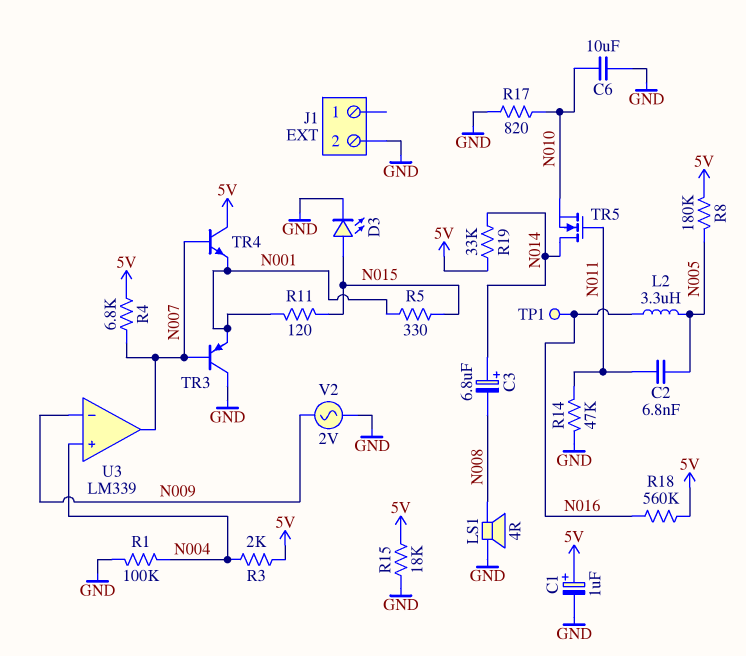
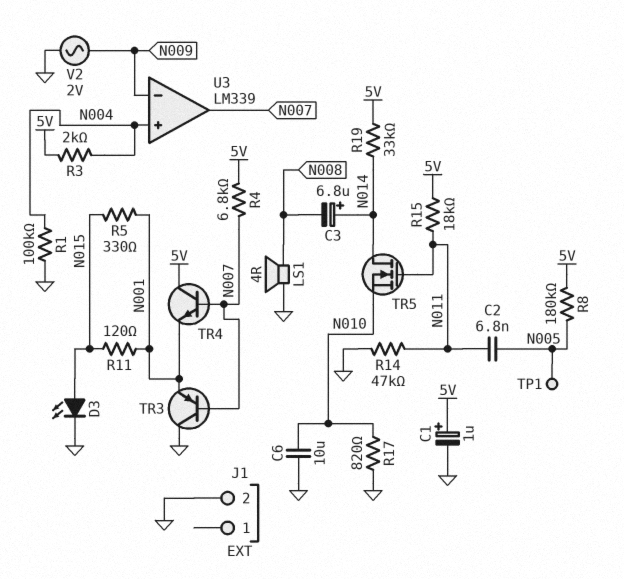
L2: 3.3uH (N005, N016) -> none
R15: 18k (5V, GND) -> 18k (5V, N011)
R18: 560k (5V, N016) -> none
TP1: test point (N016) -> test point (N005)

